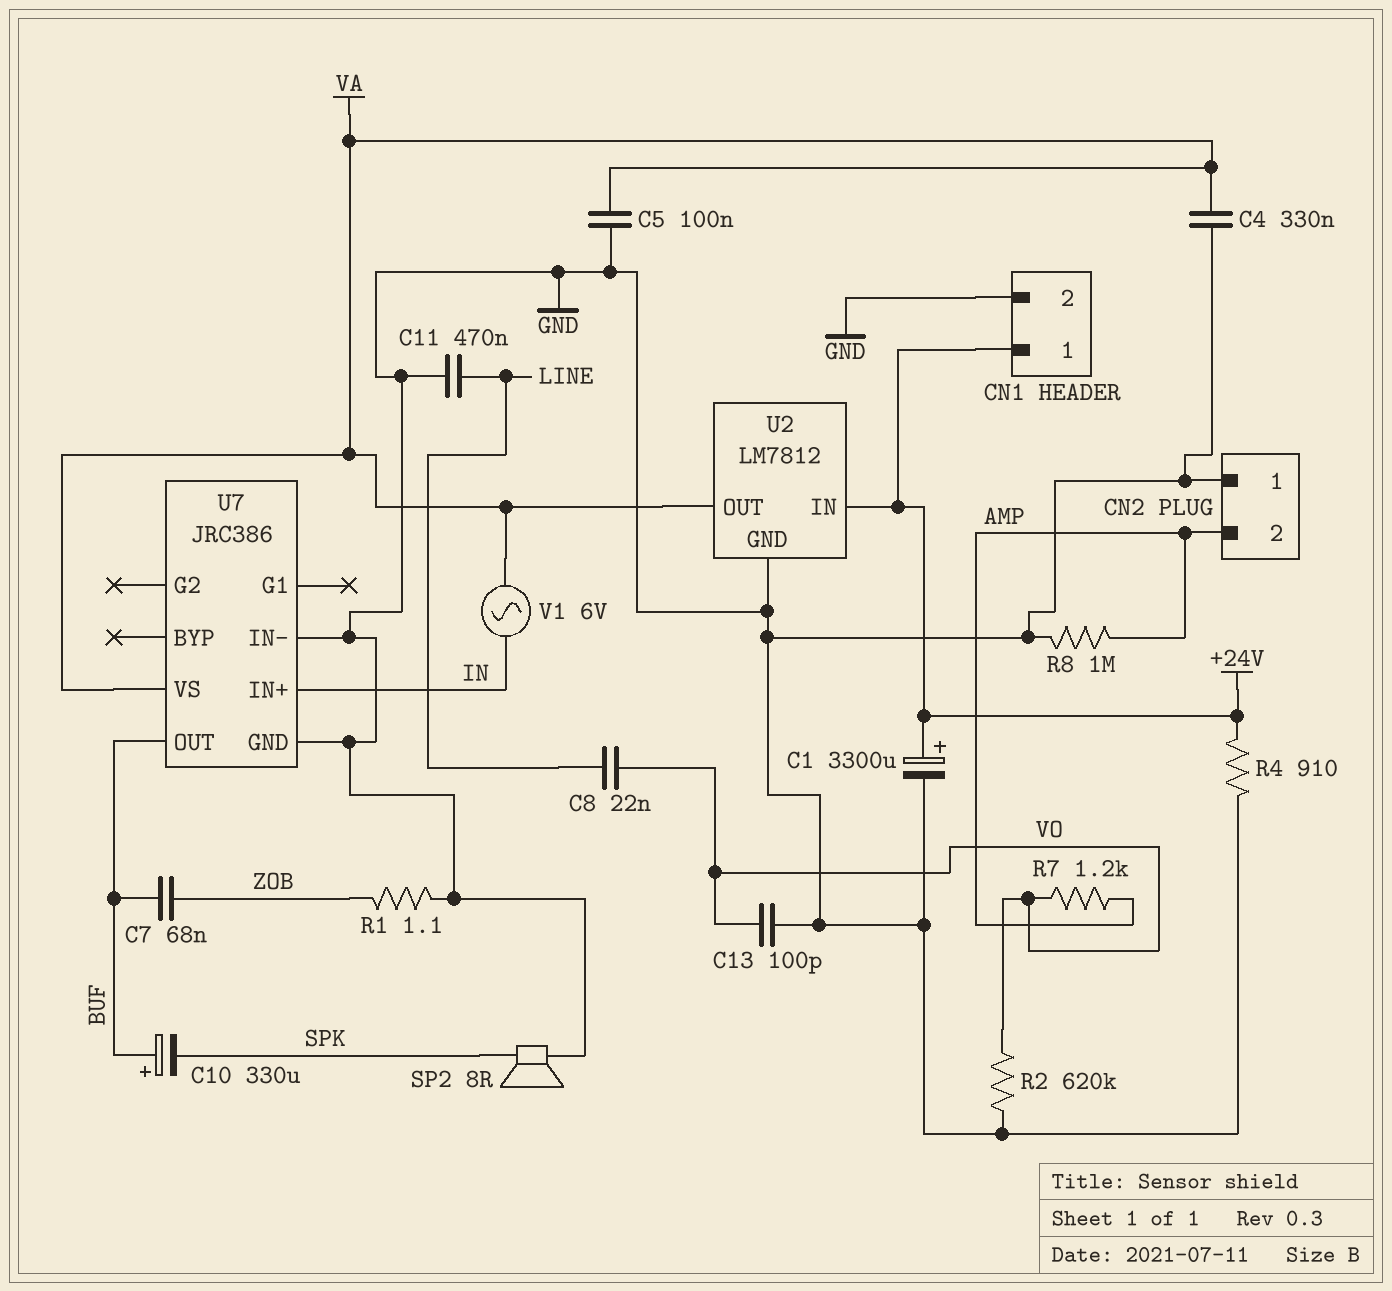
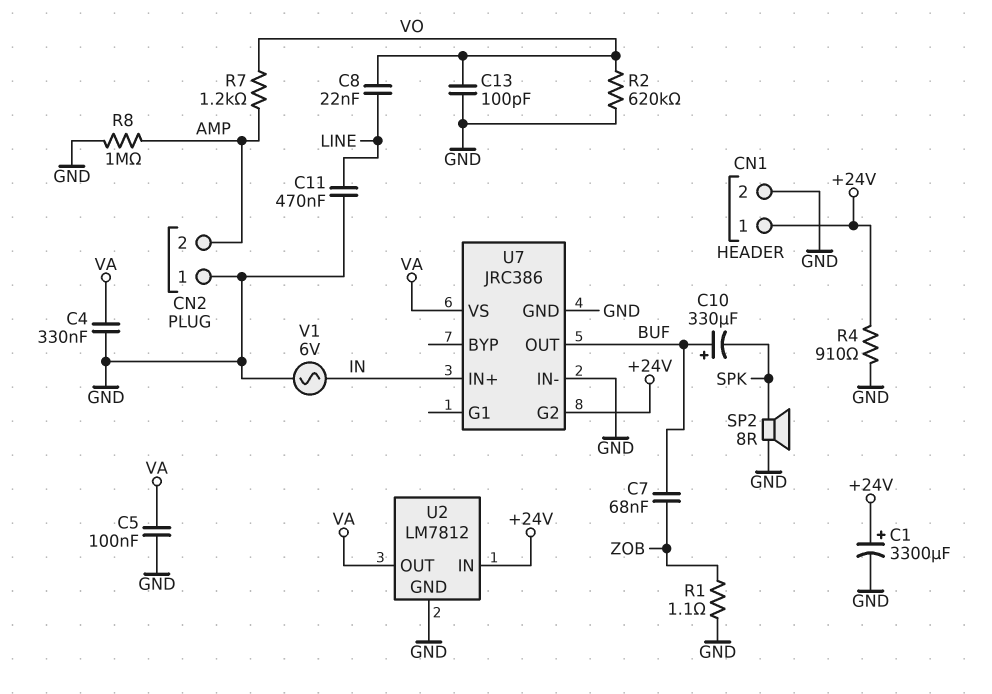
U7 pin G2: none -> +24V
V1: AC 6V (IN, VA) -> AC 6V (GND, IN)

